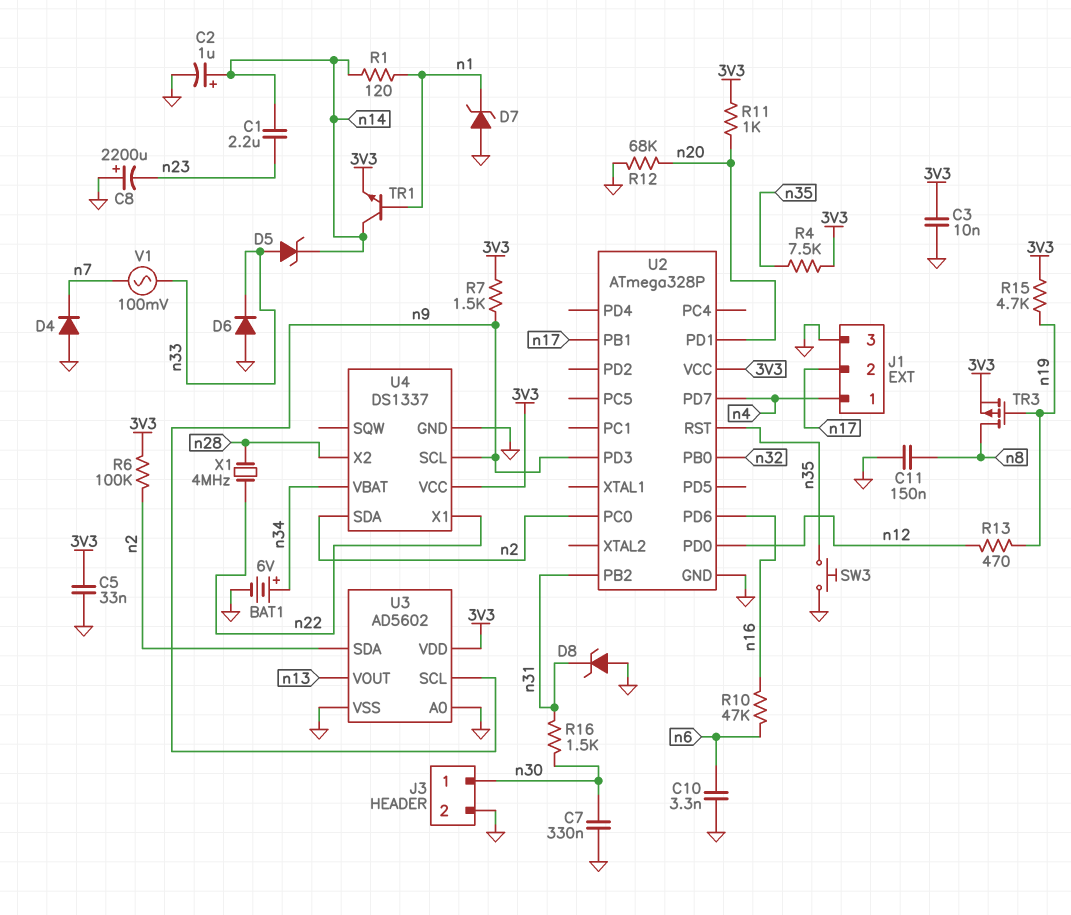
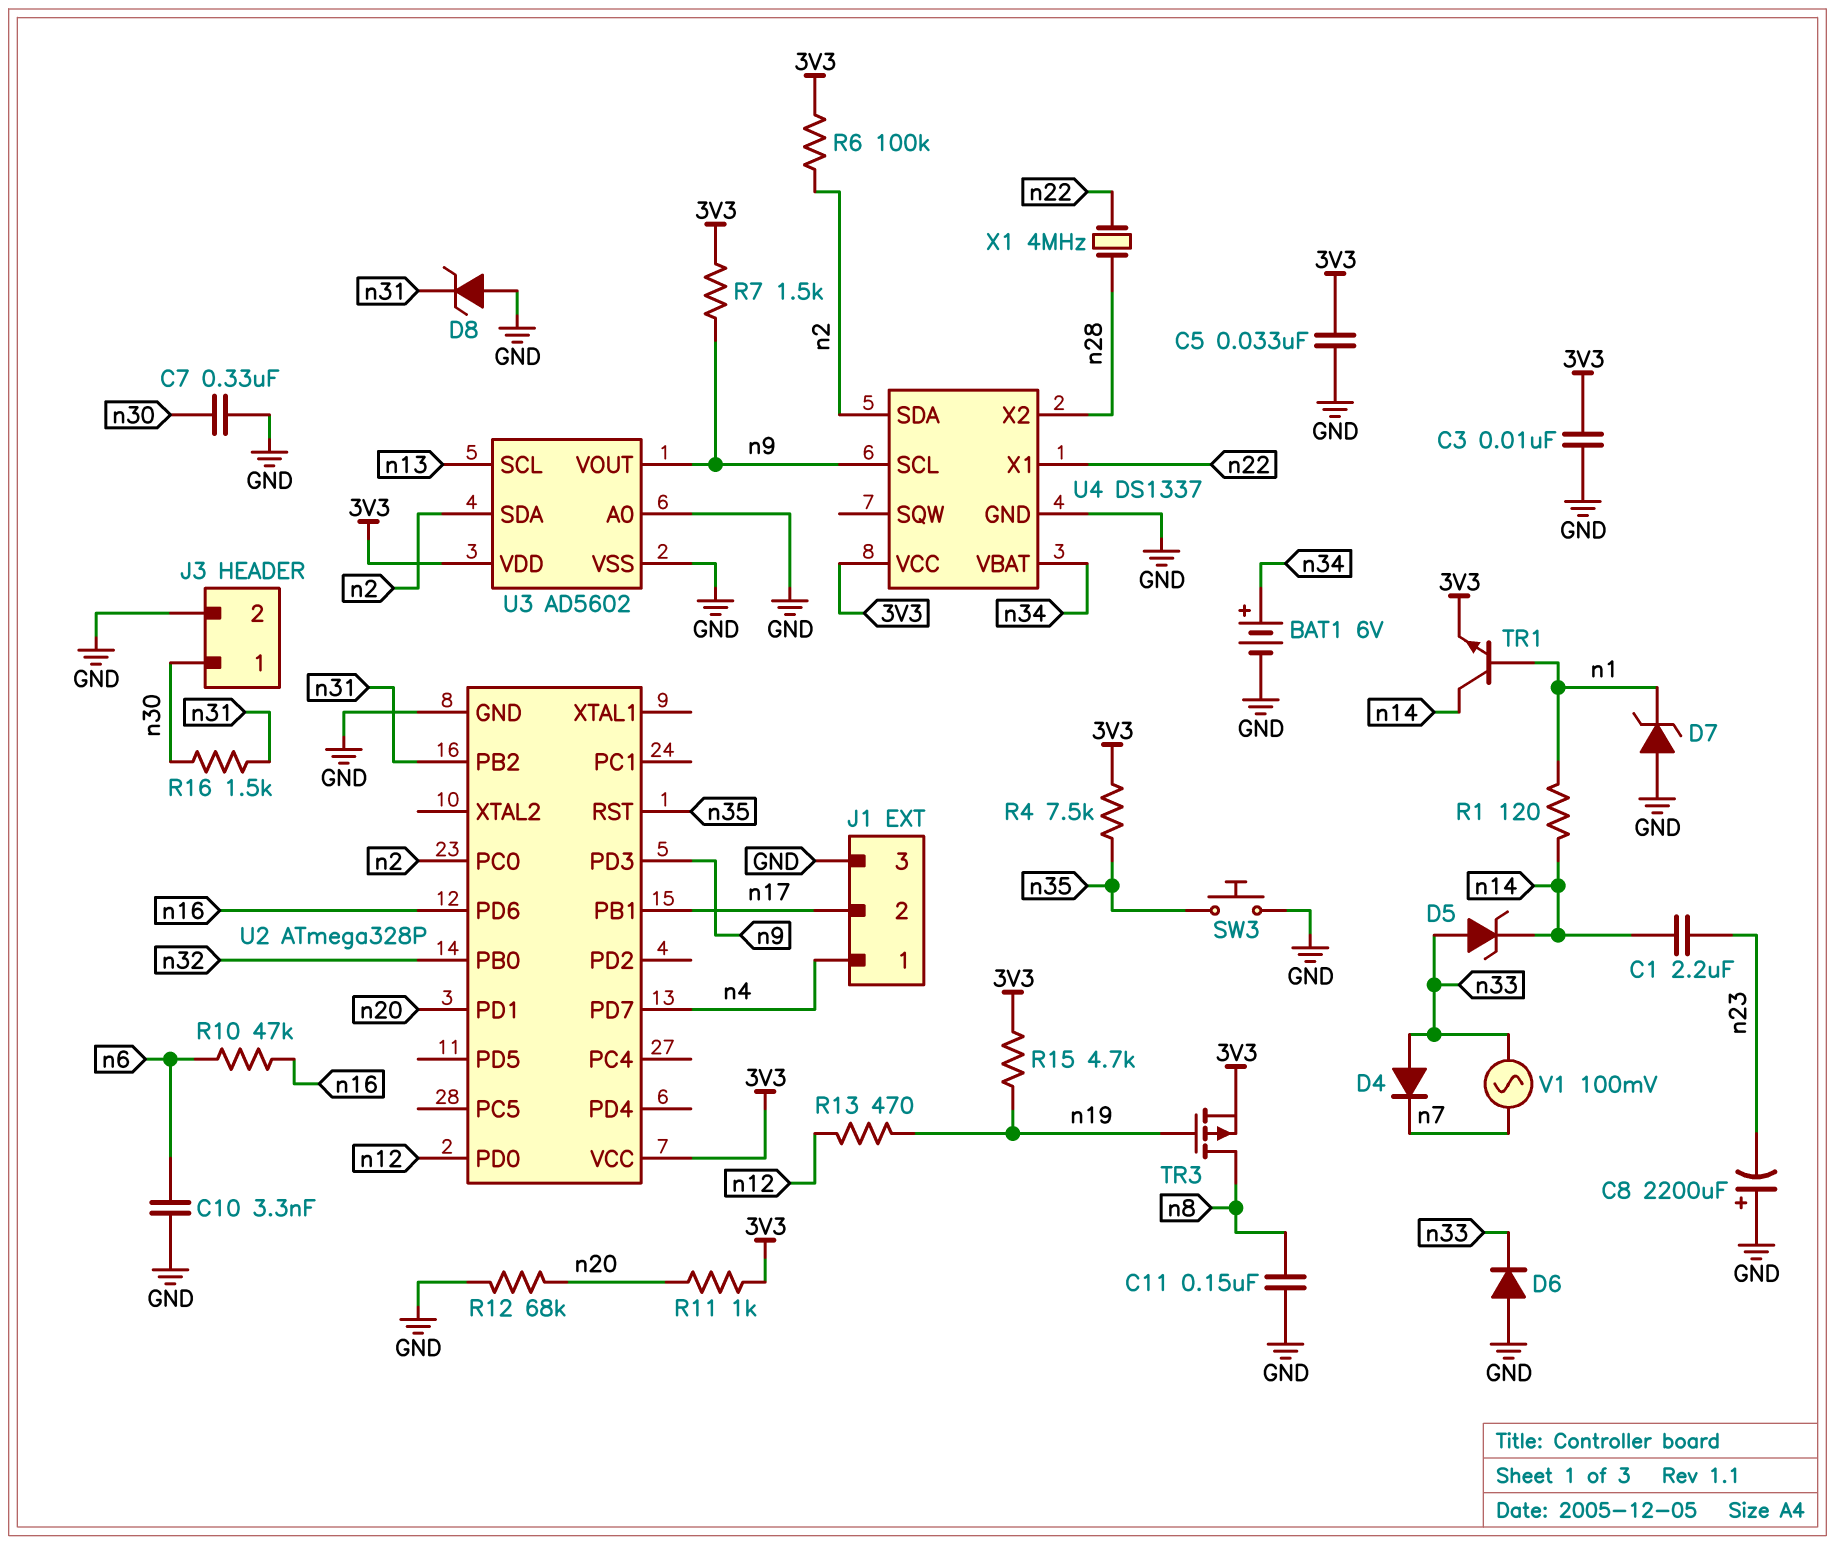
C2: 1uF (plus n14, minus GND) -> none
D4: diode (A GND, K n7) -> diode (A n33, K n7)
U3 pin SCL: n9 -> n13
U3 pin VOUT: n13 -> n9

